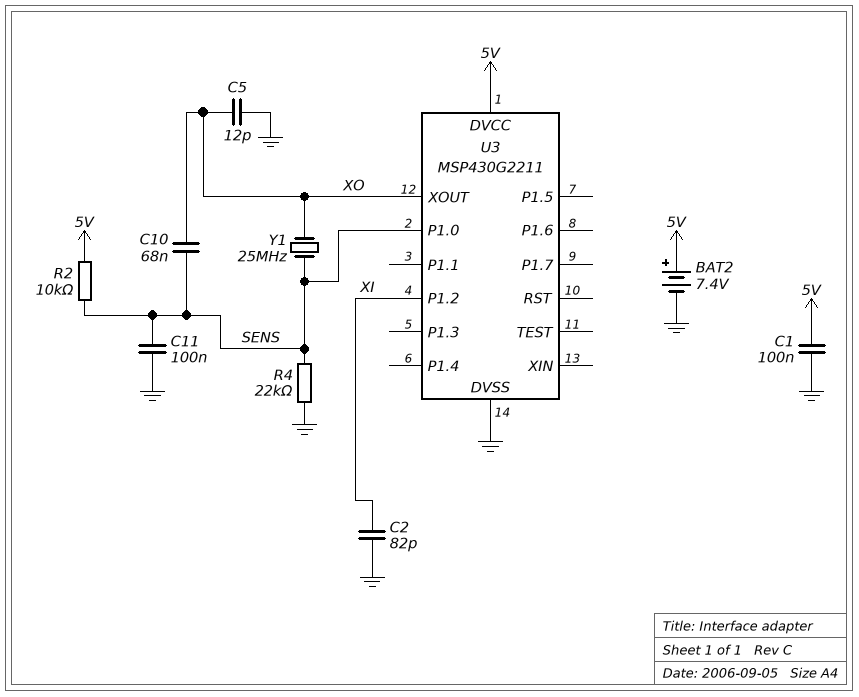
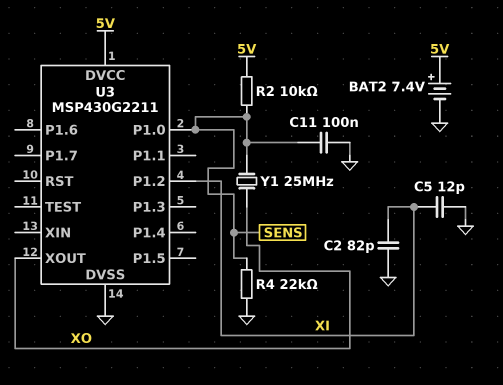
C1: 100nF (5V, GND) -> none
C5: 12pF (GND, XO) -> 12pF (GND, XI)
C10: 68nF (SENS, XO) -> none

